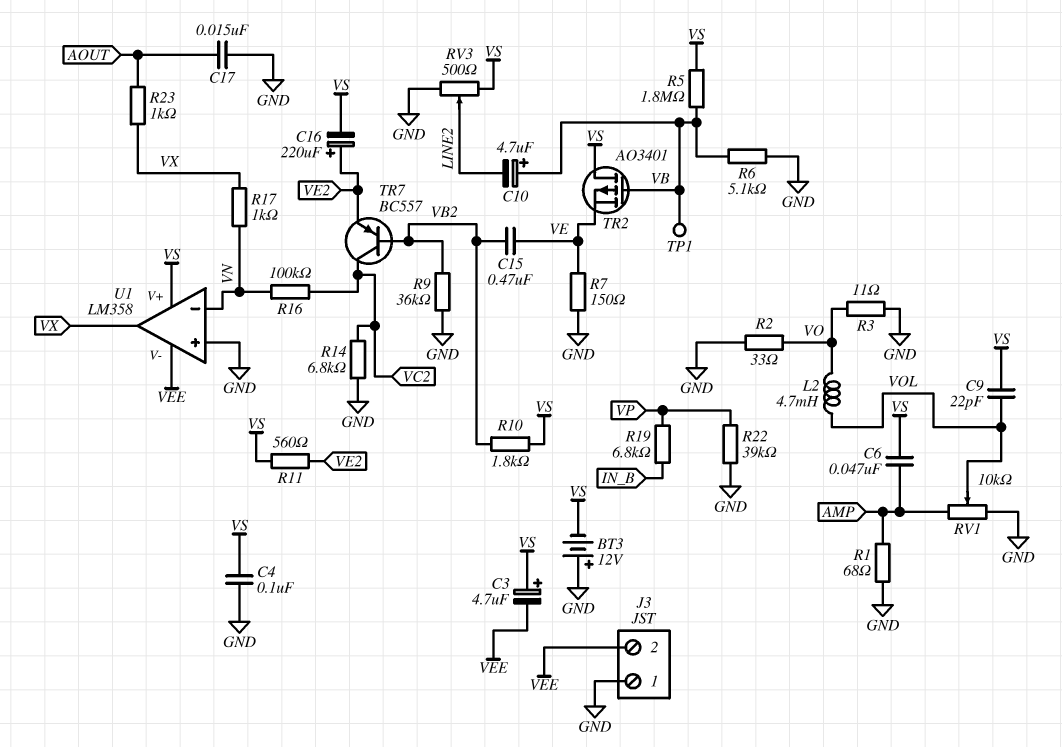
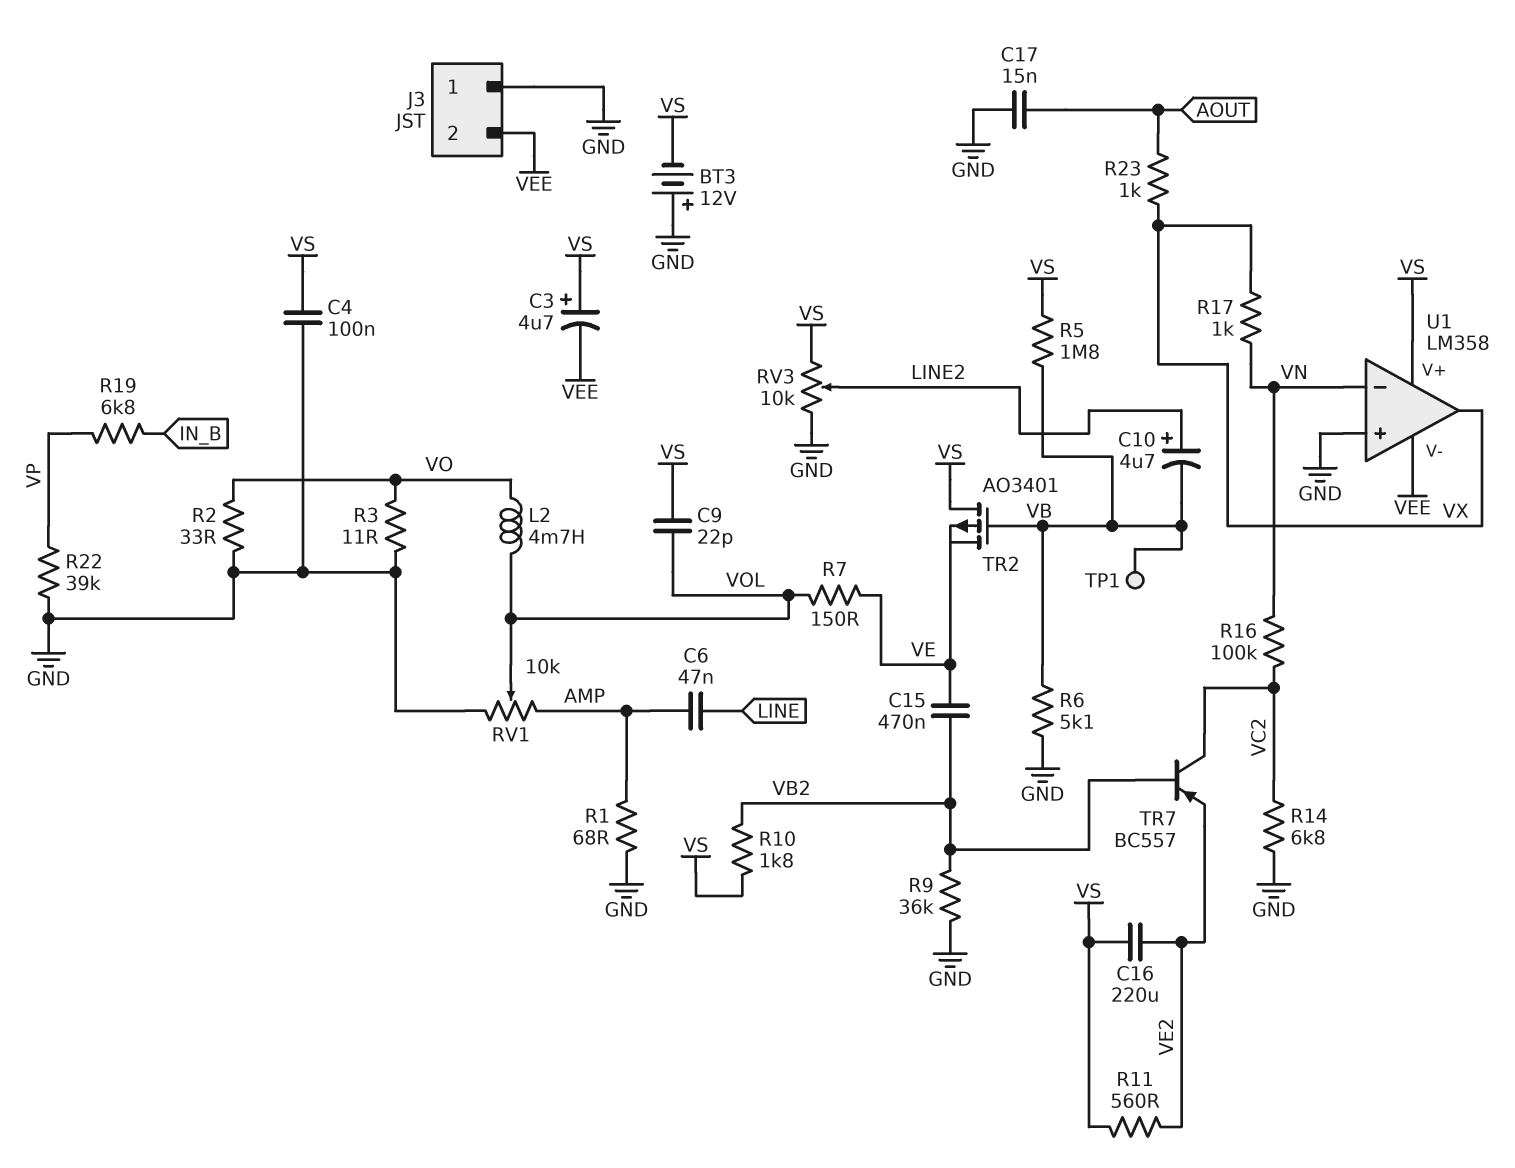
C6: 47nF (AMP, VS) -> 47nF (AMP, LINE)
C10: 4.7uF (plus VB, minus LINE2) -> 4.7uF (plus LINE2, minus VB)
C16: 220uF (plus VE2, minus VS) -> 220uF (VE2, VS)
R7: 150 (GND, VE) -> 150 (VE, VOL)
RV3: 500 (GND, VS, wiper LINE2) -> 10k (GND, VS, wiper LINE2)

